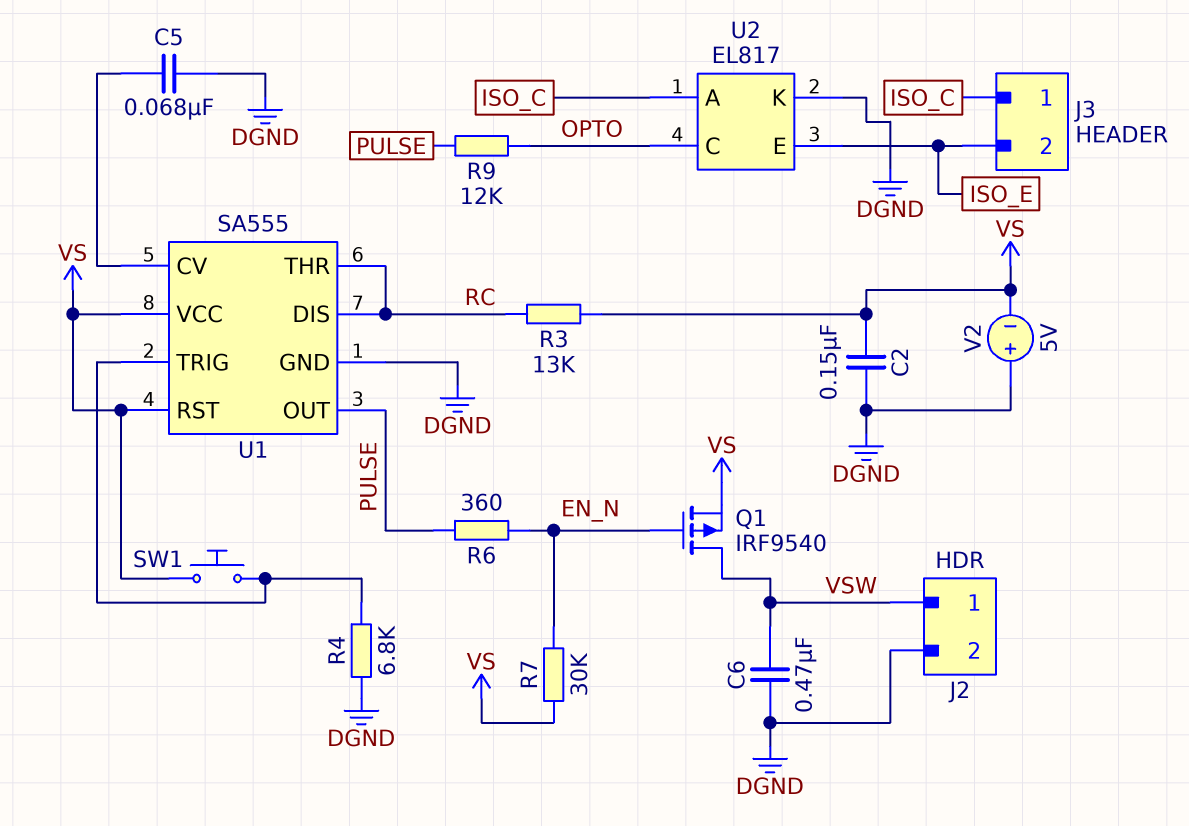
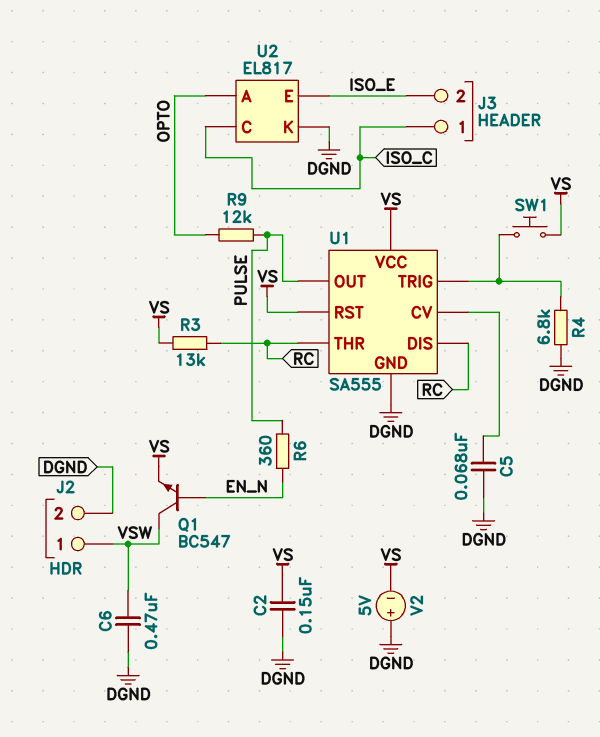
Q1: PMOS IRF9540 (G EN_N, D VSW, S VS) -> NPN BC547 (B EN_N, C VSW, E VS)
R7: 30k (EN_N, VS) -> none
U2 pin A: ISO_C -> OPTO
U2 pin C: OPTO -> ISO_C

